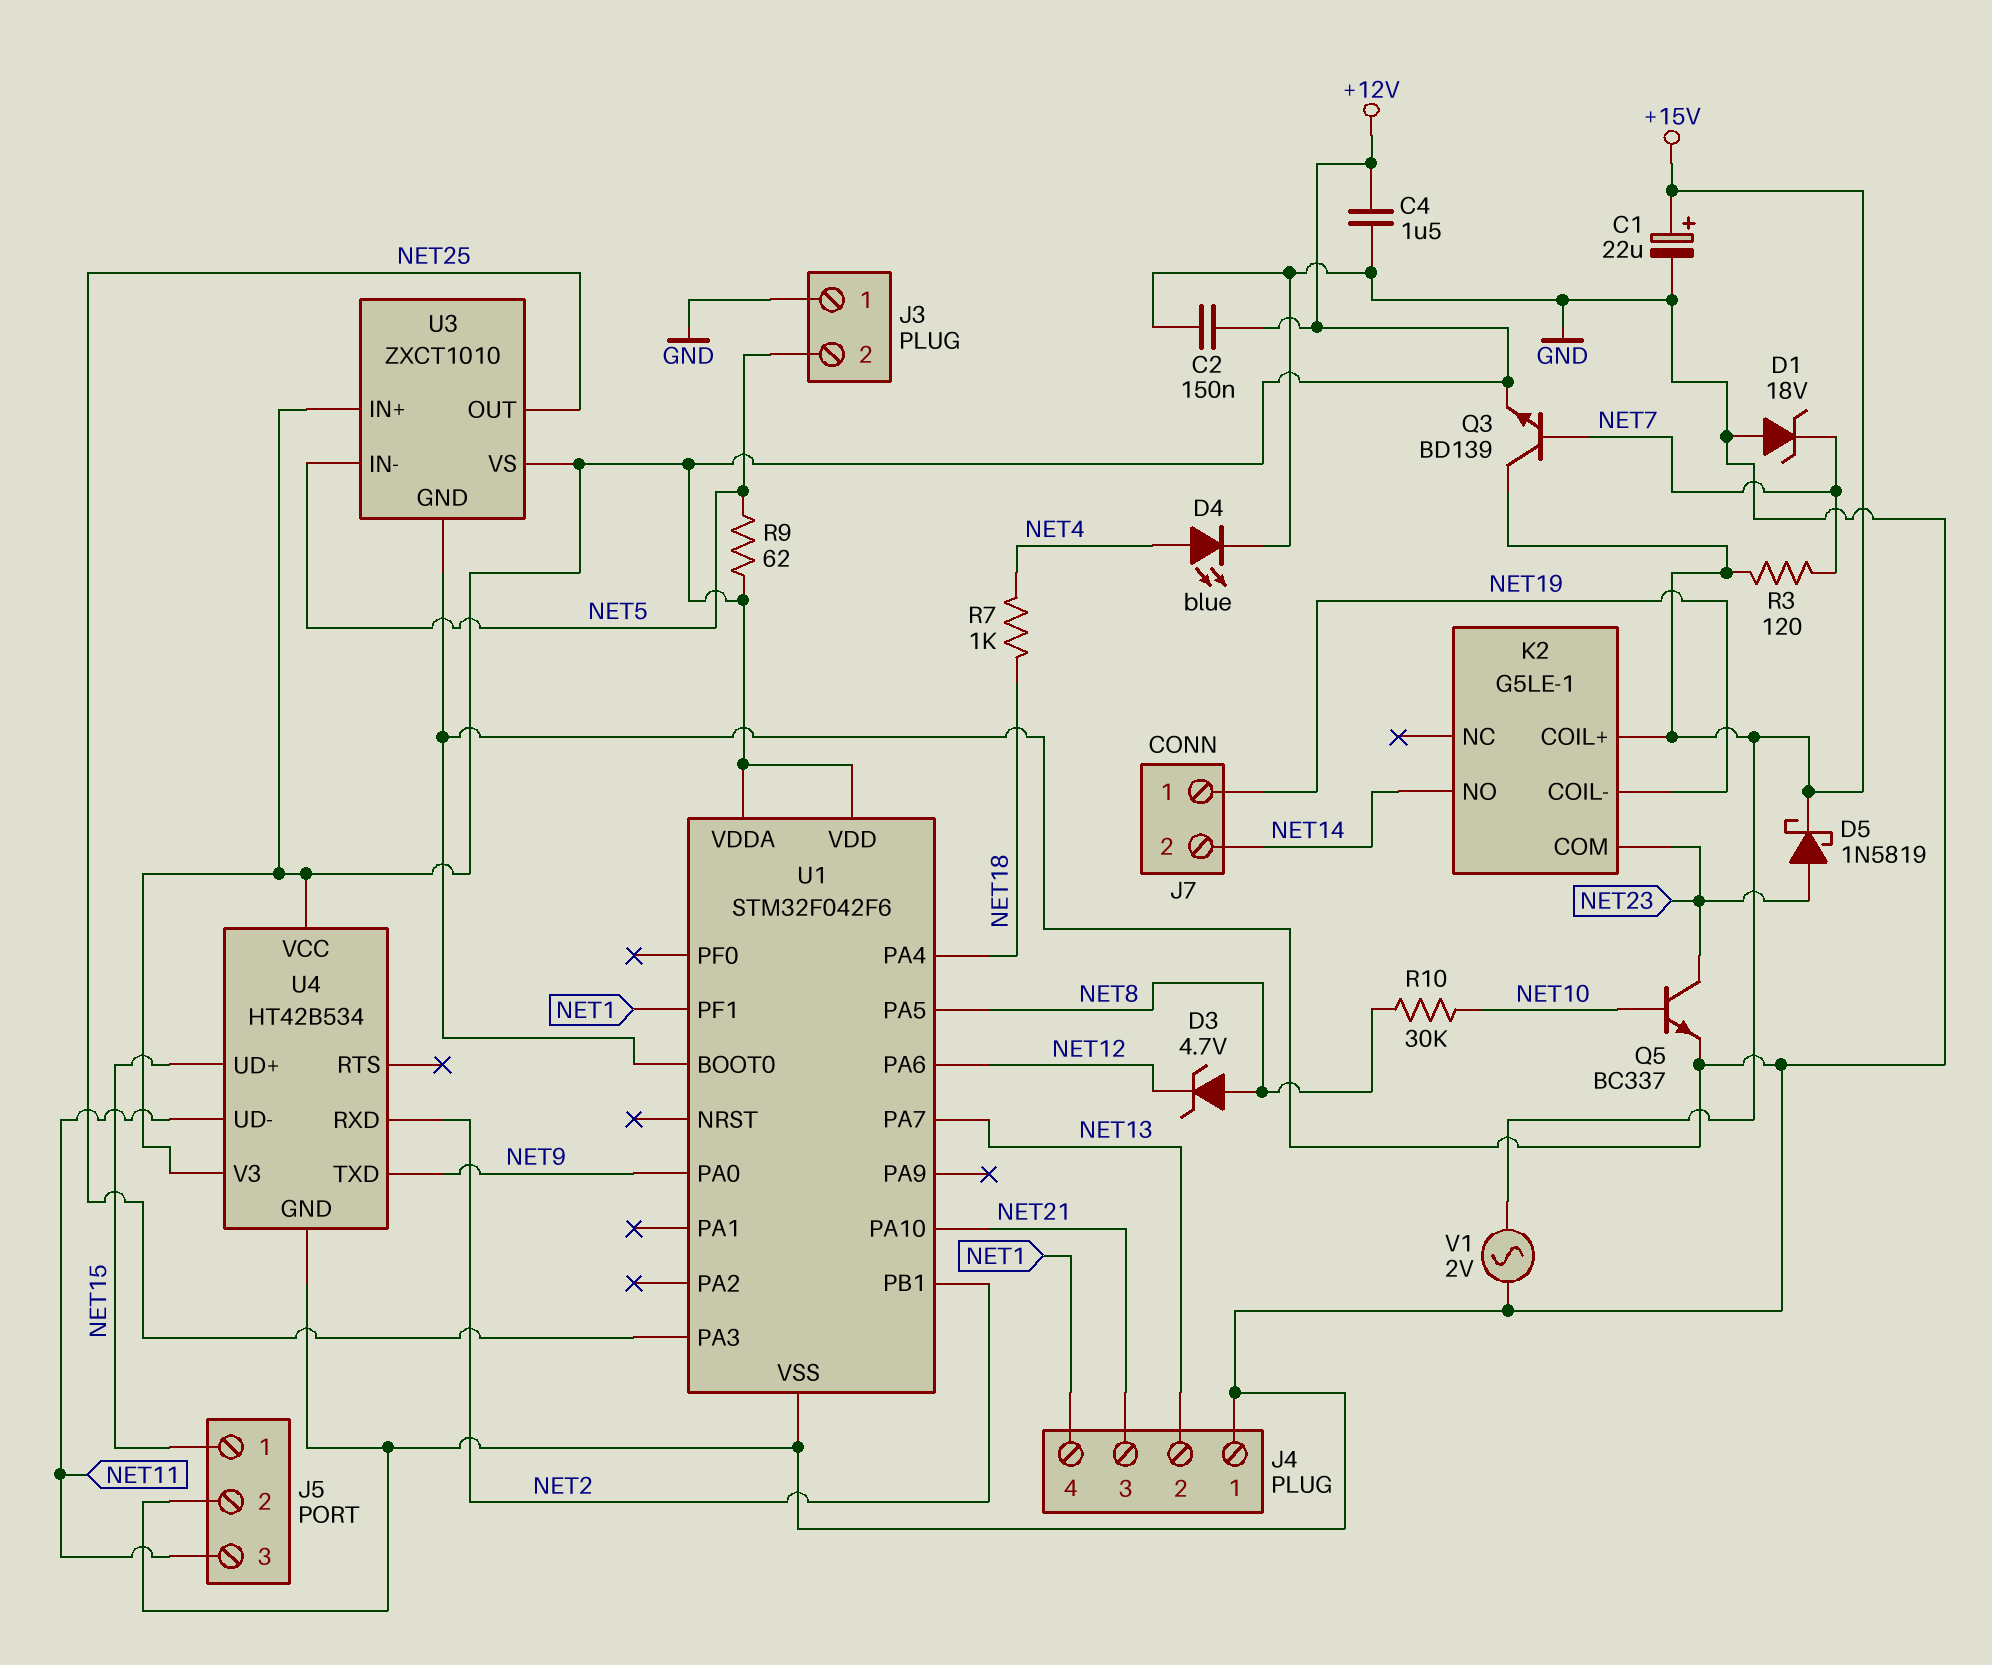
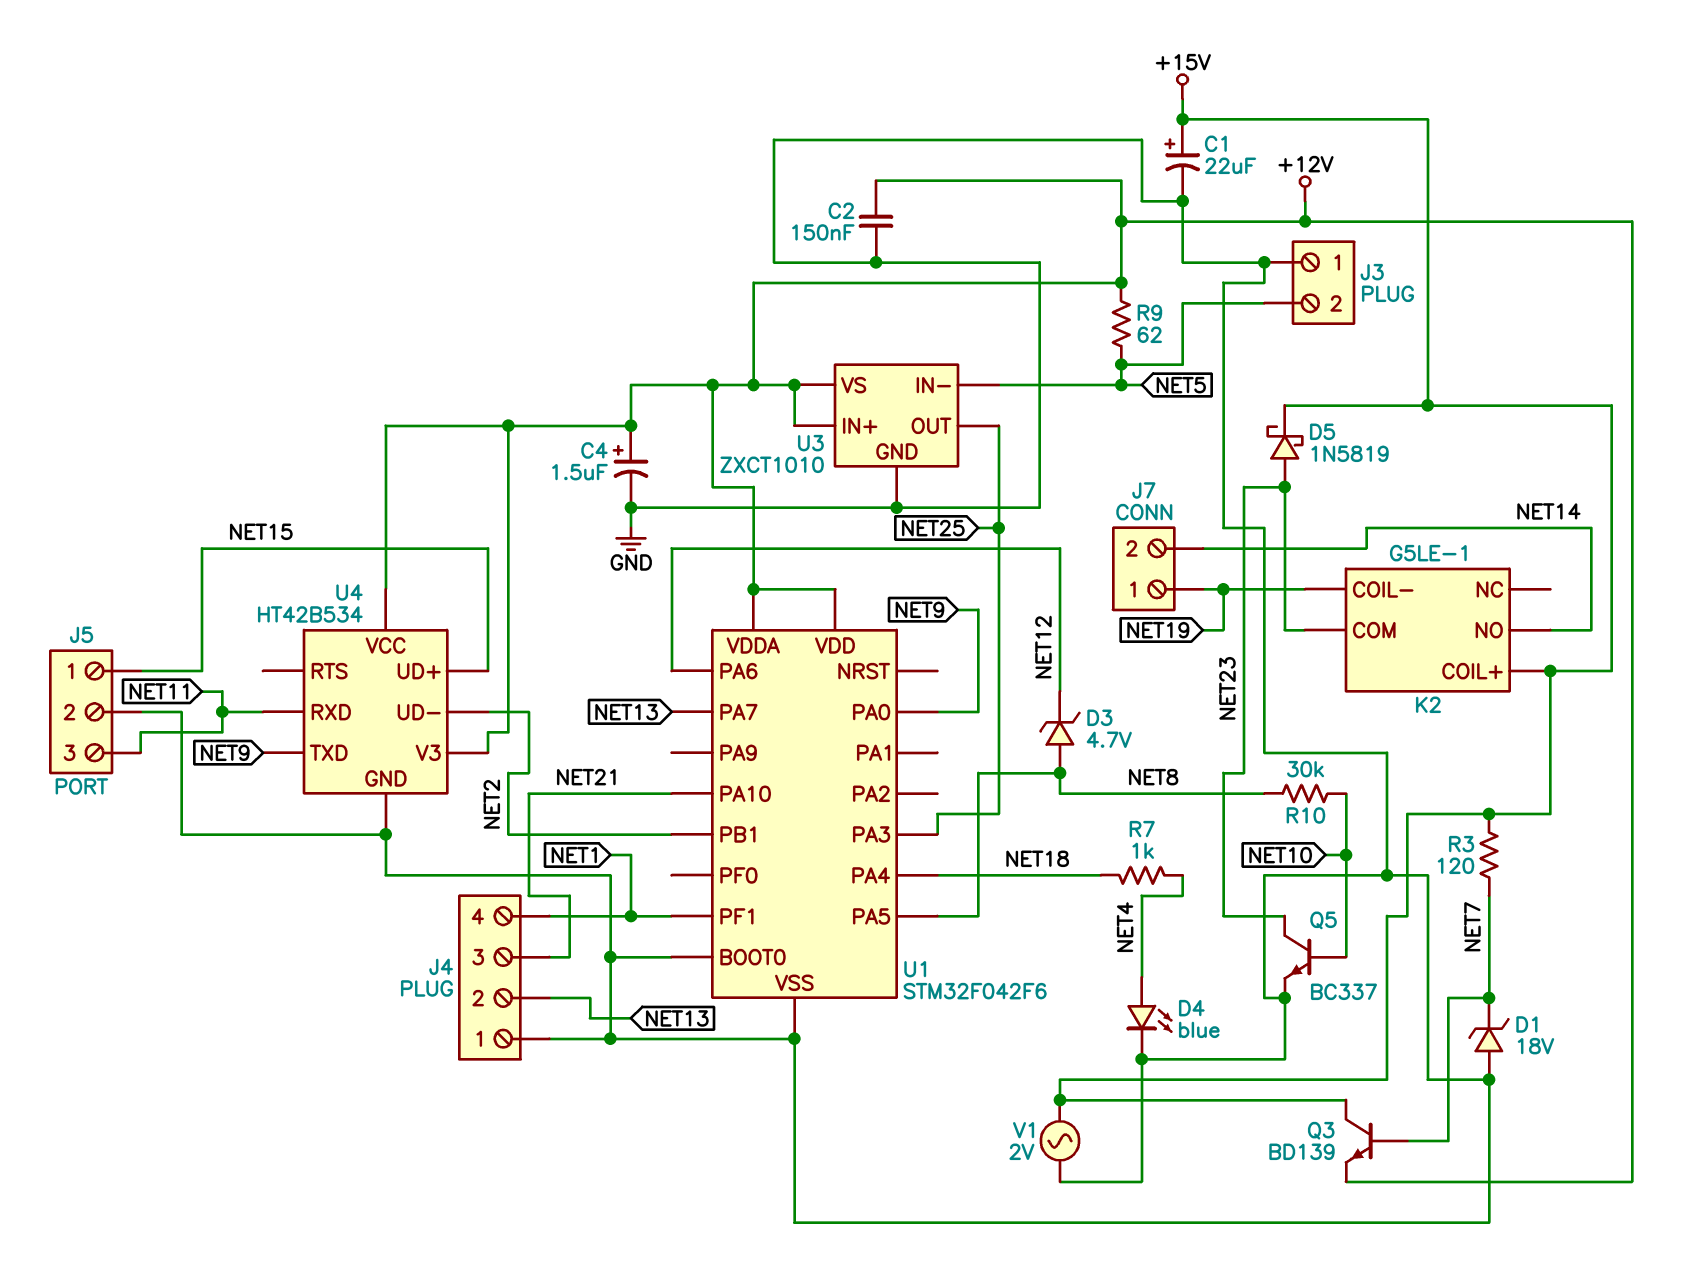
C4: 1.5uF (+12V, GND) -> 1.5uF (plus +12V, minus GND)
U4 pin RXD: NET2 -> NET11
U4 pin UD-: NET11 -> NET2

